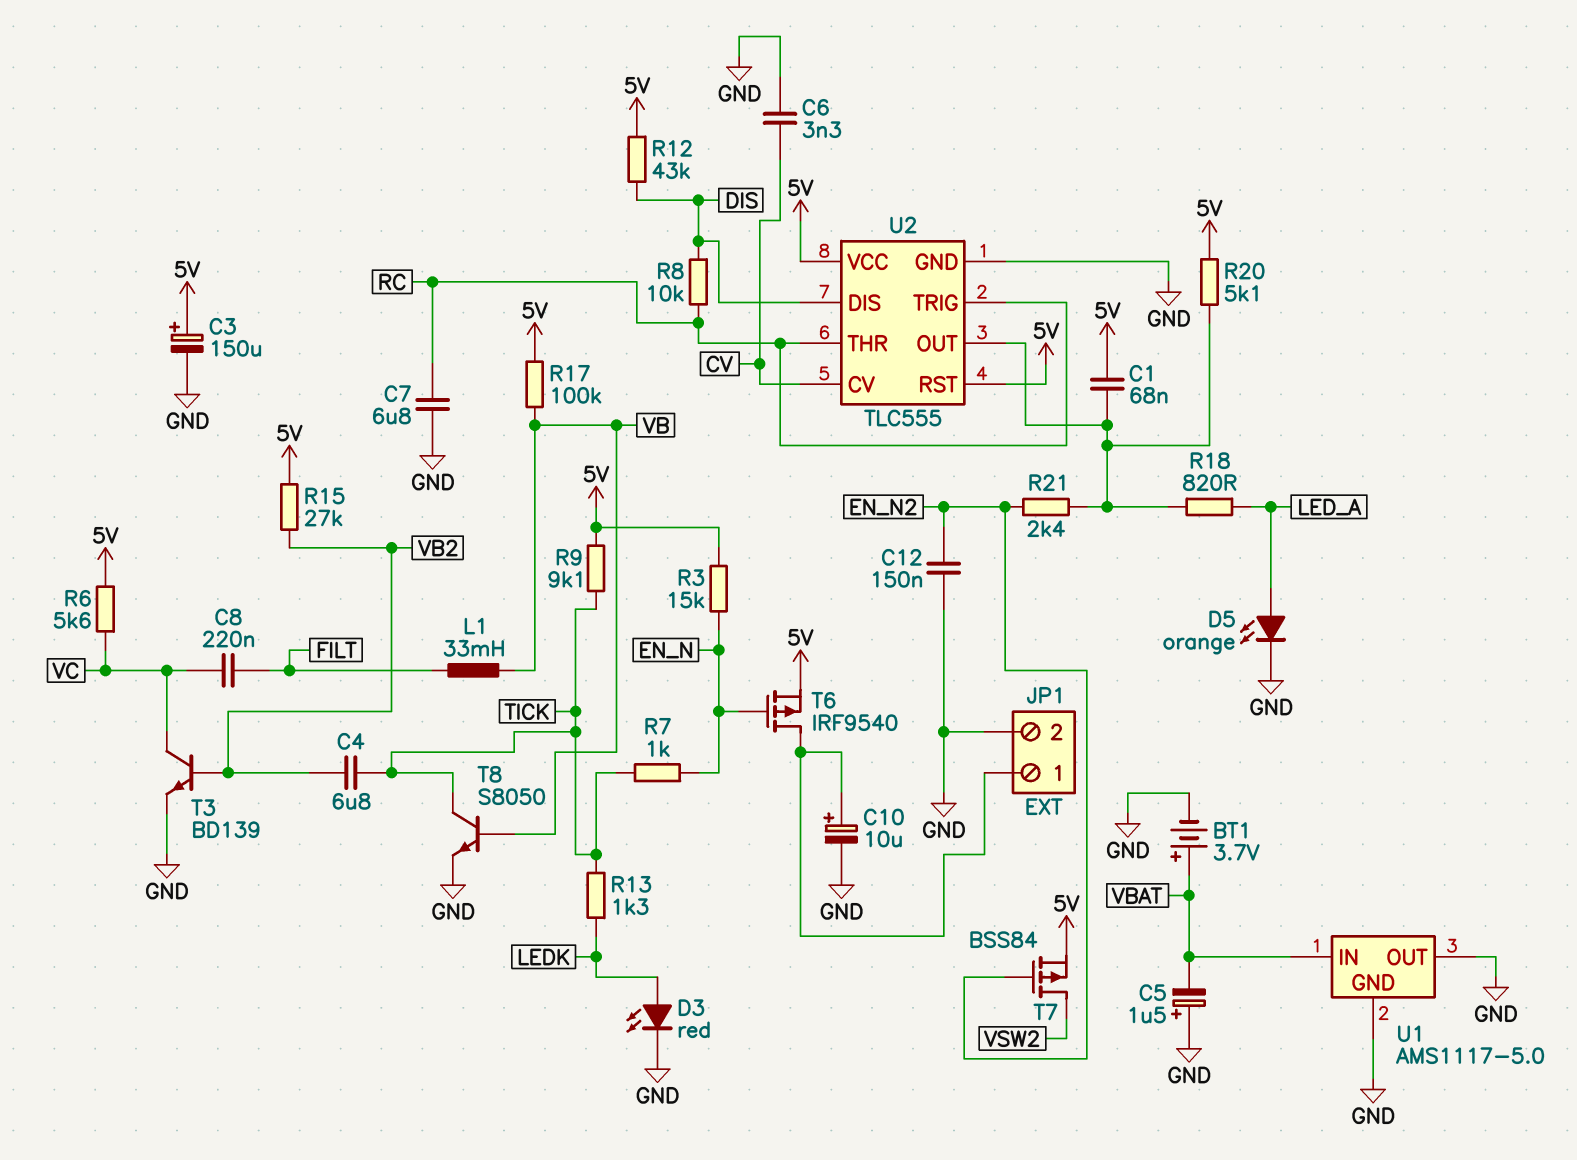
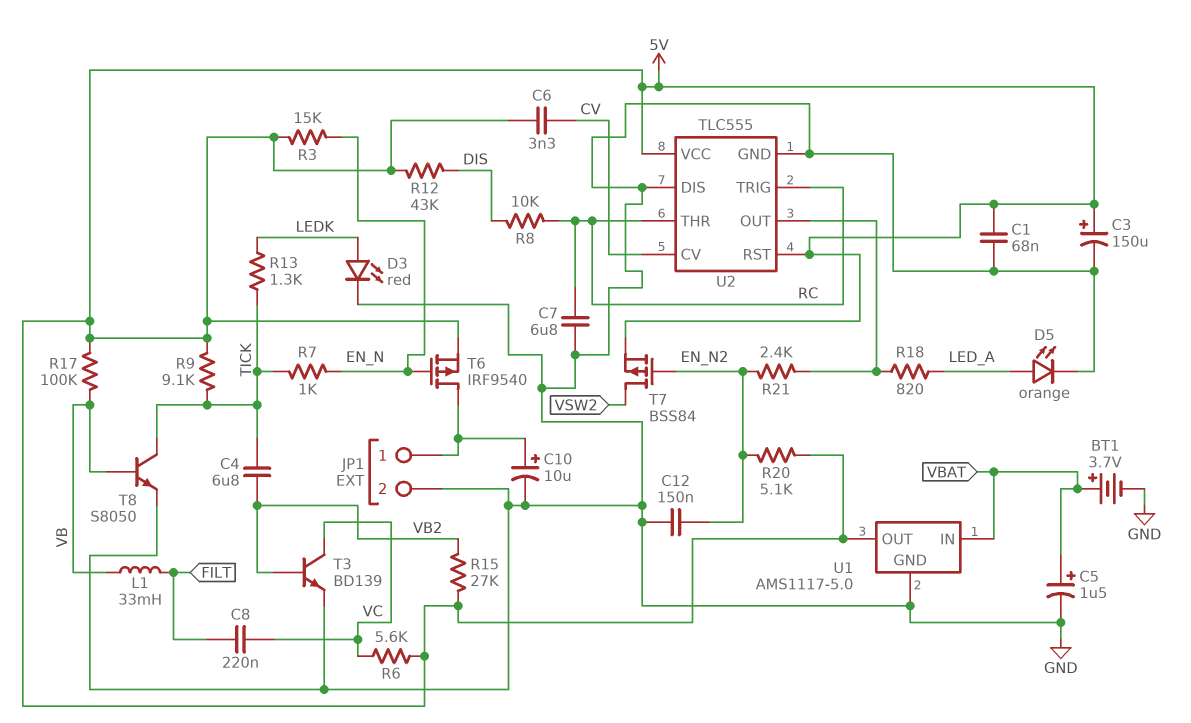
C1: 68nF (5V, U2/OUT) -> 68nF (5V, GND)
C5: 1.5uF (plus GND, minus VBAT) -> 1.5uF (plus VBAT, minus GND)
C6: 3.3nF (CV, GND) -> 3.3nF (5V, CV)
R20: 5.1k (5V, U2/OUT) -> 5.1k (5V, EN_N2)
U1 pin OUT: GND -> 5V
U2 pin DIS: DIS -> GND

